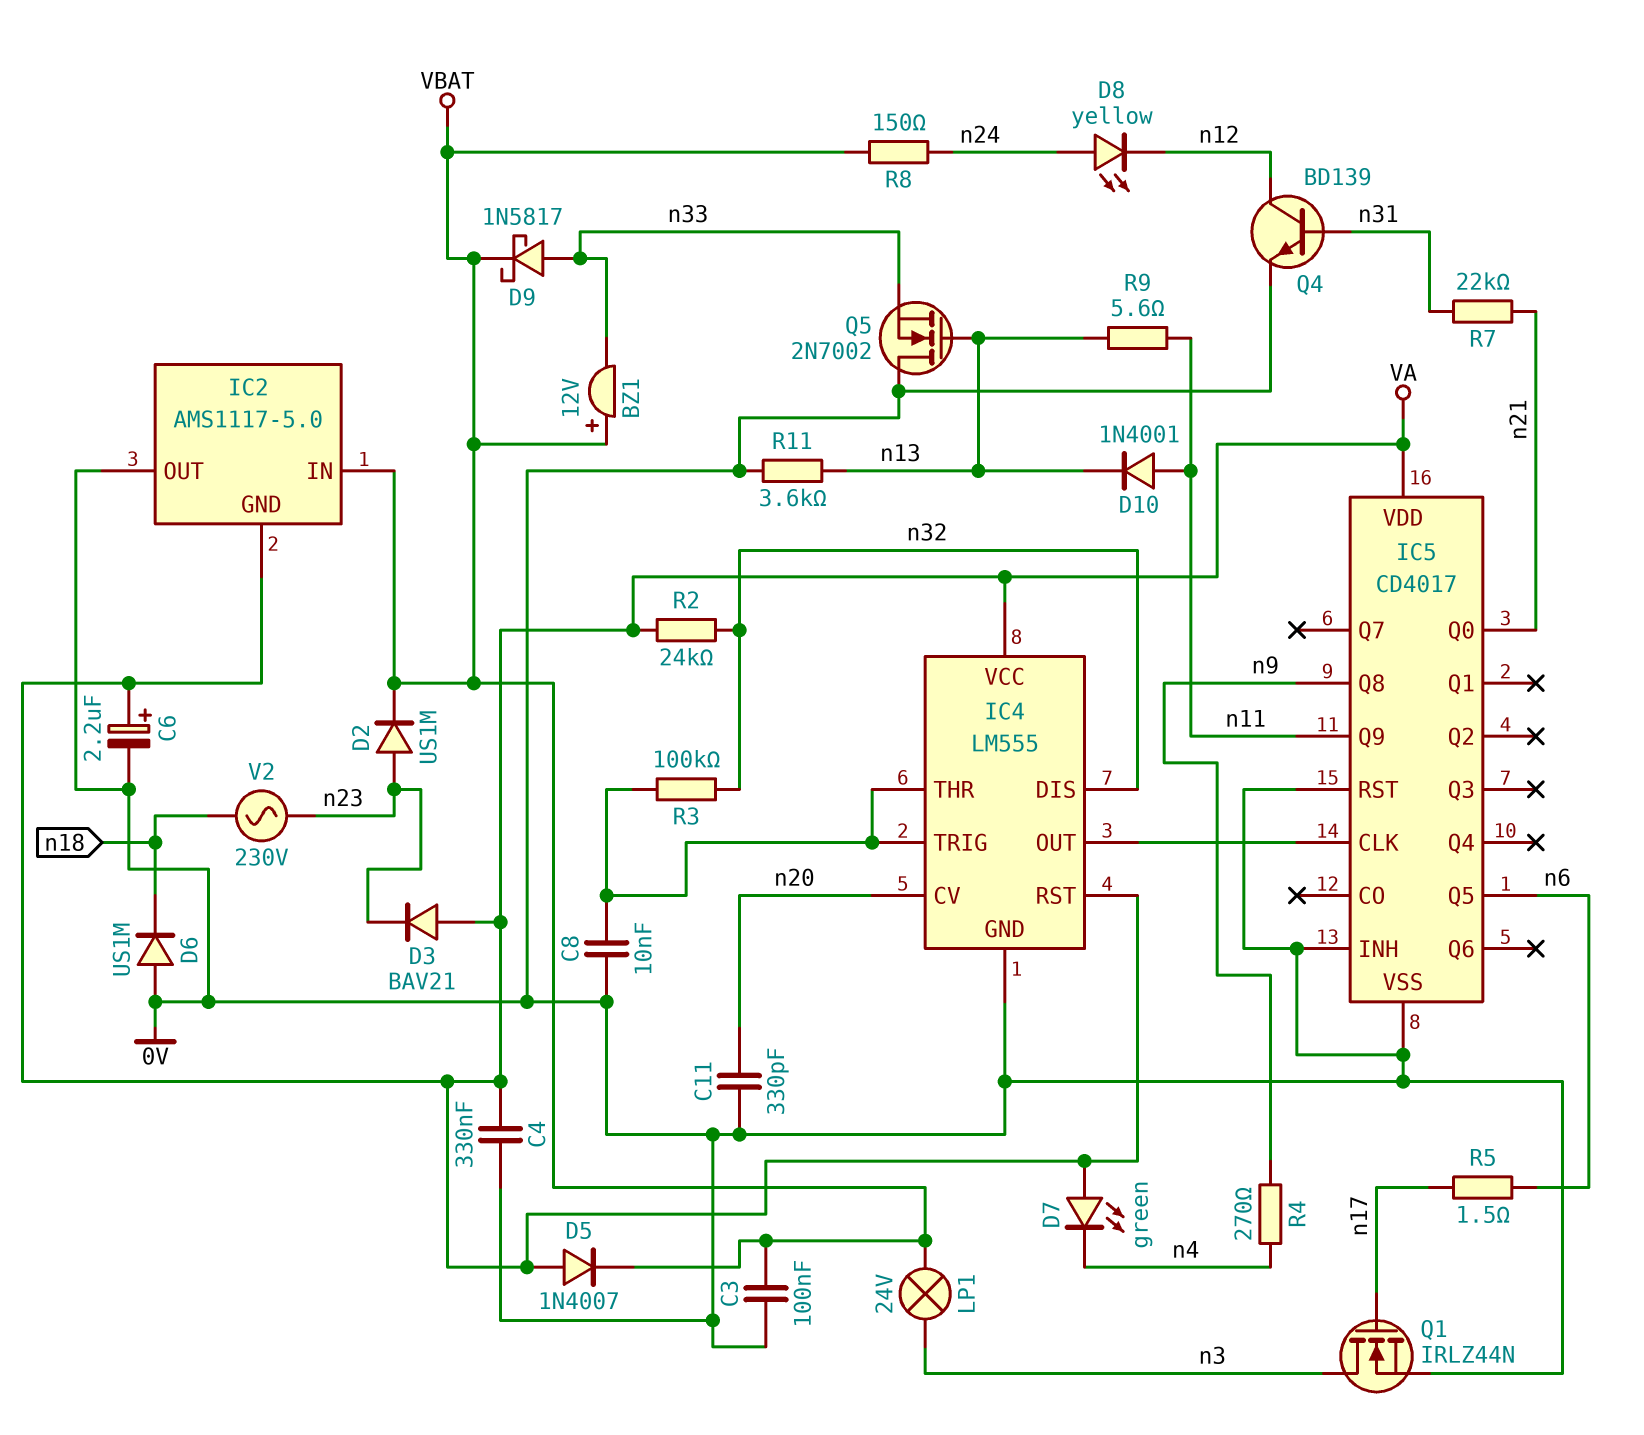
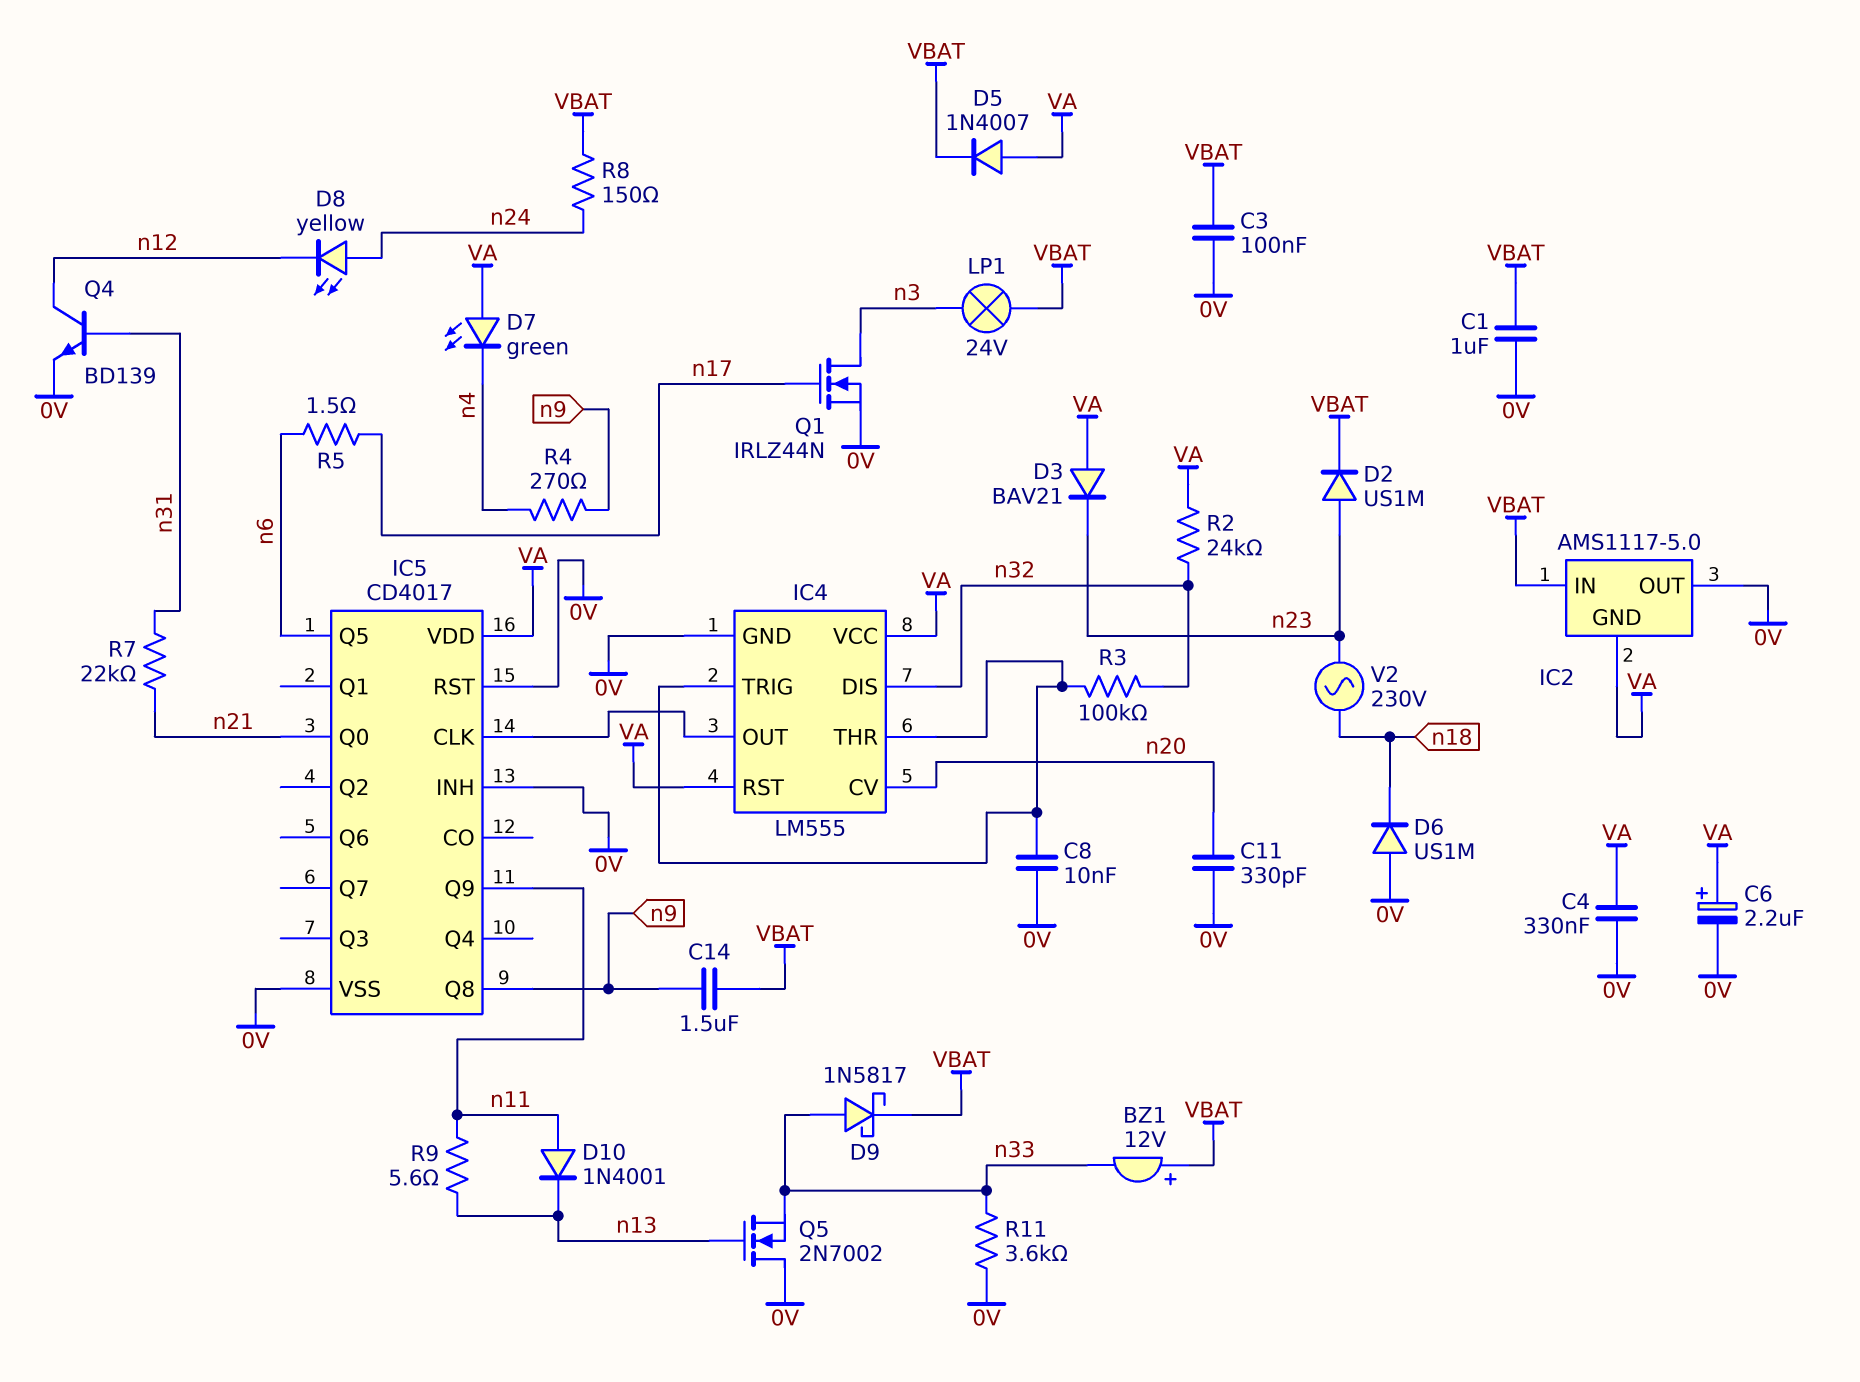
C1: none -> 1uF (0V, VBAT)
C14: none -> 1.5uF (VBAT, n9)
R11: 3.6k (0V, n13) -> 3.6k (0V, n33)

